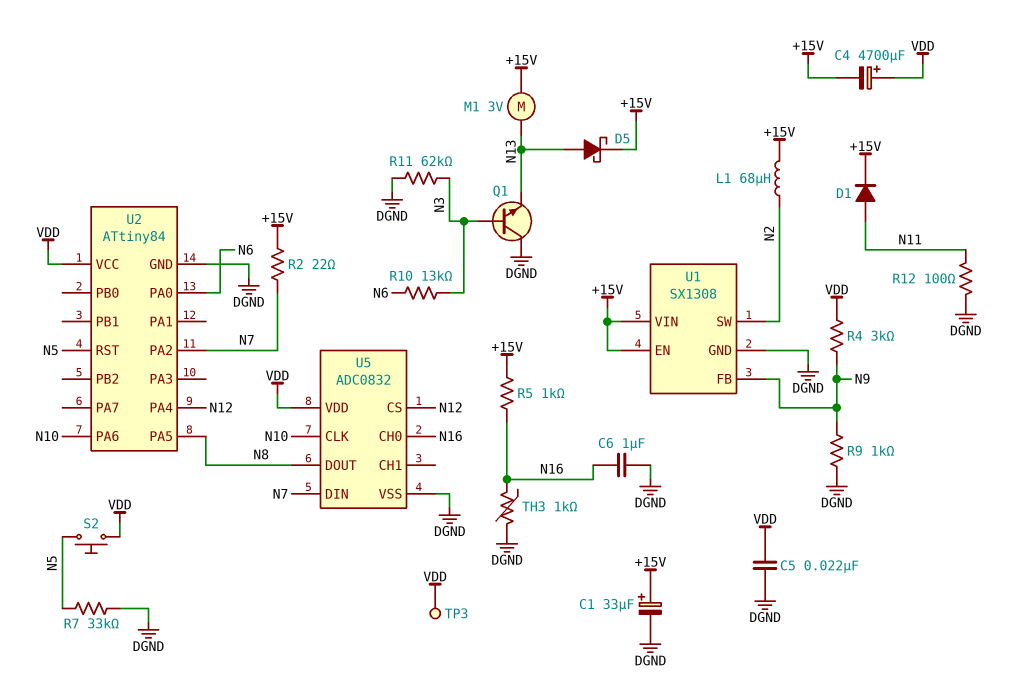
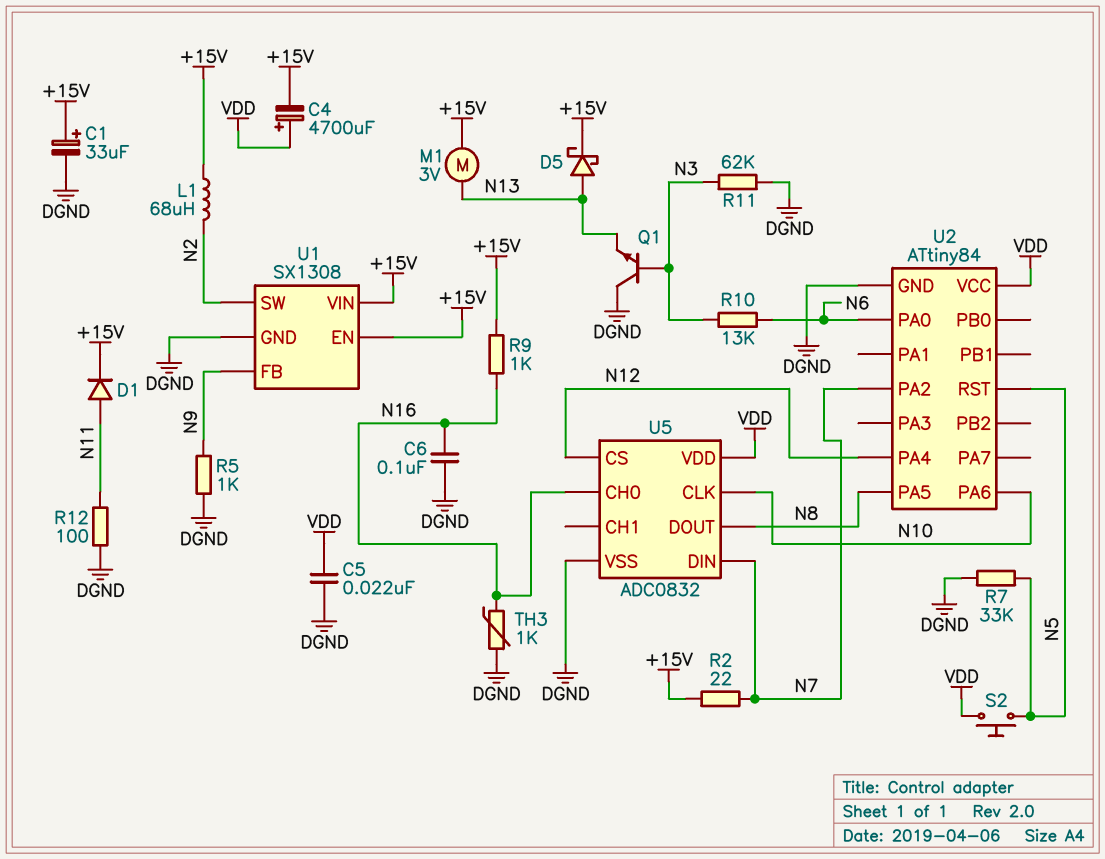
C6: 1uF (DGND, N16) -> 100nF (DGND, N16)
R4: 3k (N9, VDD) -> none
R5: 1k (+15V, N16) -> 1k (DGND, N9)
R9: 1k (DGND, N9) -> 1k (+15V, N16)
TP3: test point (VDD) -> none

